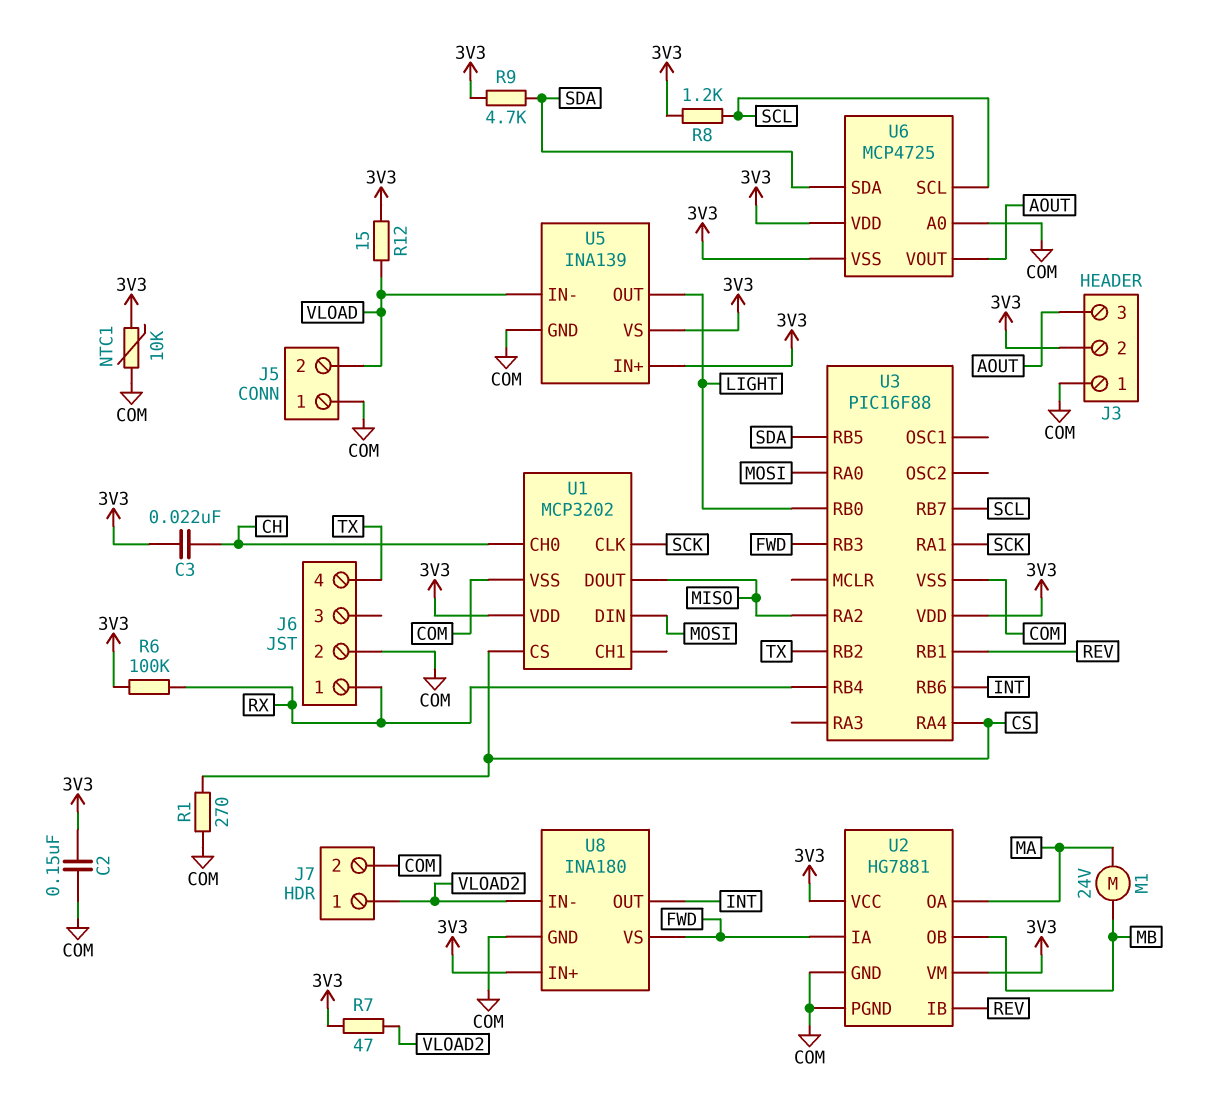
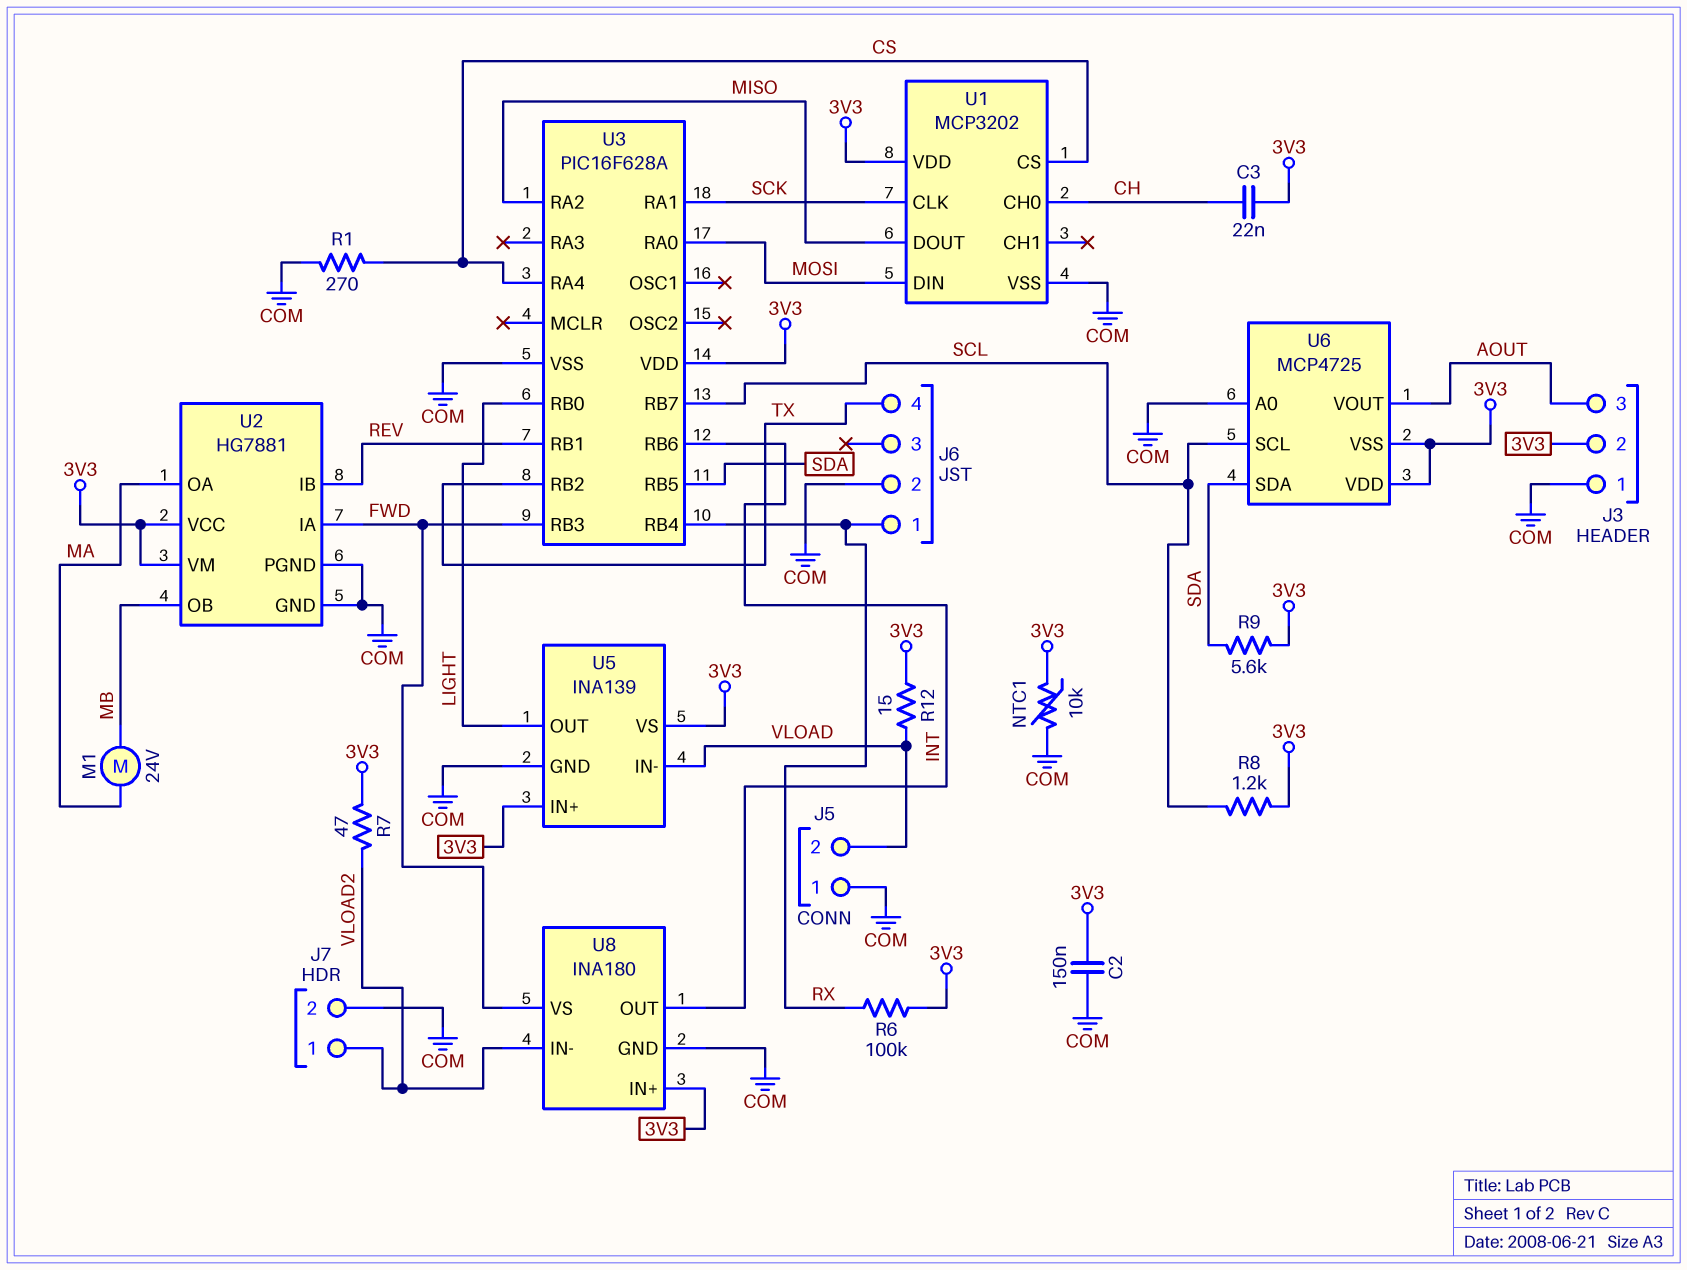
R9: 4.7k (3V3, SDA) -> 5.6k (3V3, SDA)
U3: PIC16F88 -> PIC16F628A

